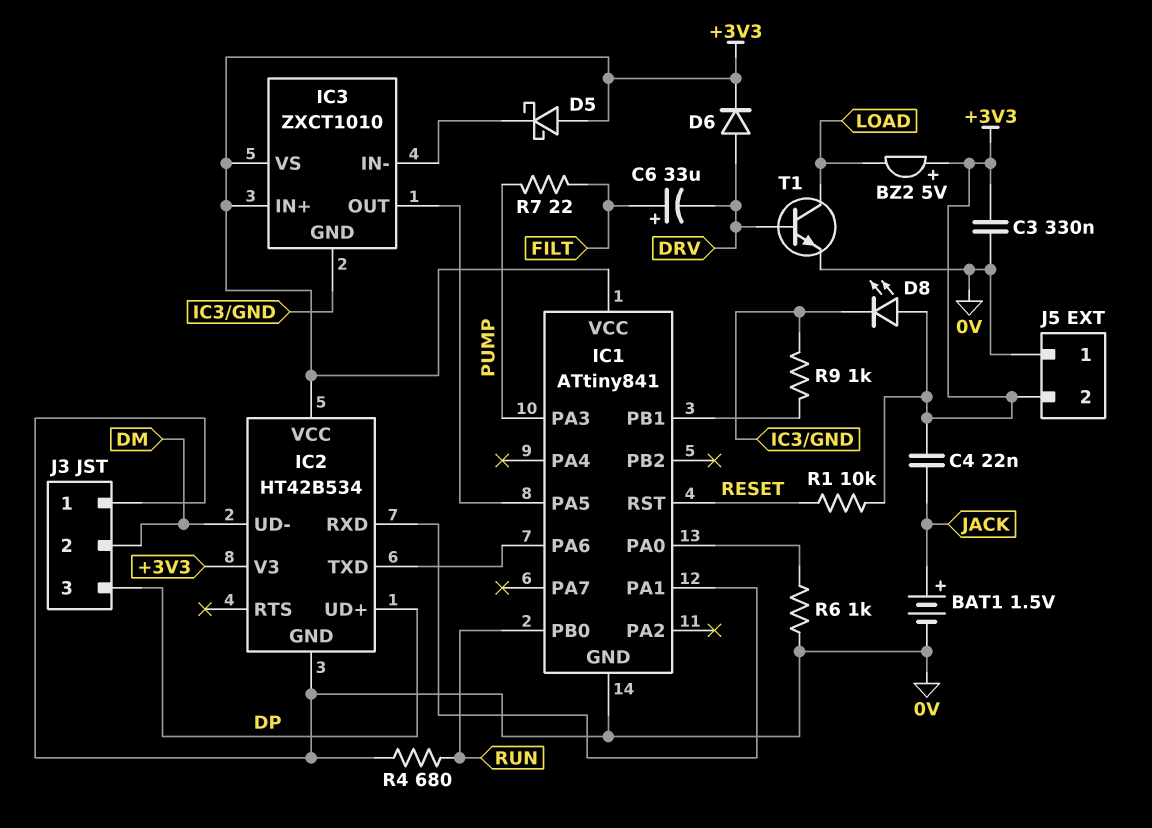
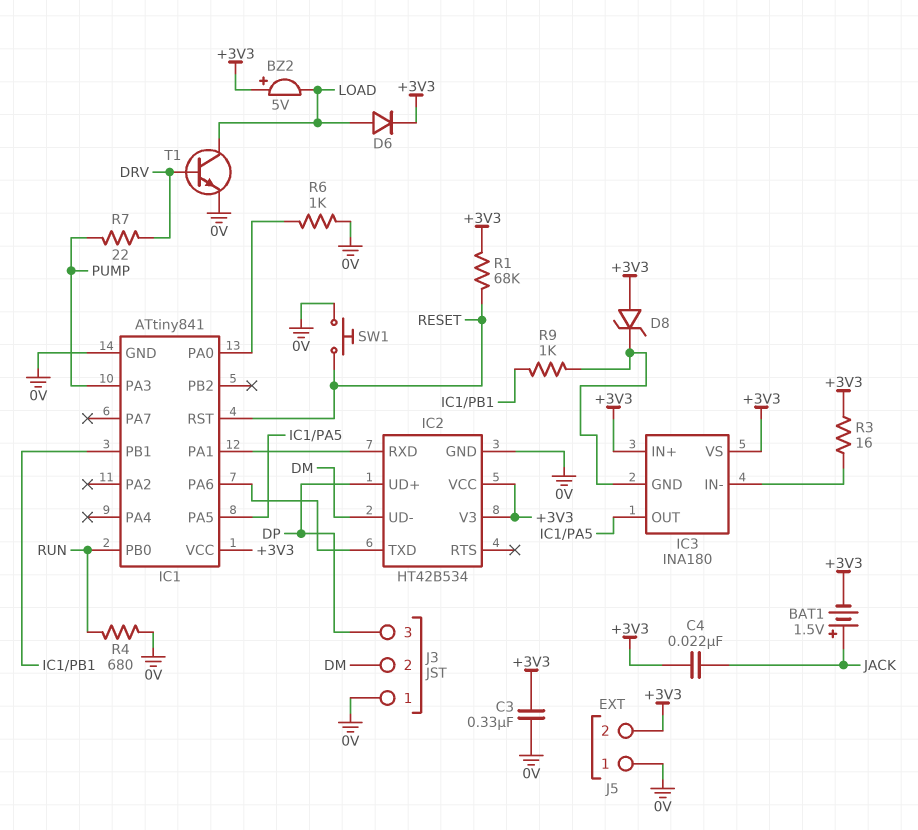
BAT1: 1.5V (plus JACK, minus 0V) -> 1.5V (plus JACK, minus +3V3)
C6: 33uF (plus FILT, minus DRV) -> none
D5: schottky (A +3V3, K IC3/IN-) -> none
D6: diode (A DRV, K +3V3) -> diode (A LOAD, K +3V3)
D8: LED (A +3V3, K IC3/GND) -> zener (A +3V3, K IC3/GND)
IC3: ZXCT1010 -> INA180
R1: 10k (+3V3, RESET) -> 68k (+3V3, RESET)
R3: none -> 16 (+3V3, IC3/IN-)
R7: 22 (FILT, PUMP) -> 22 (DRV, PUMP)
SW1: none -> button (0V, RESET)

